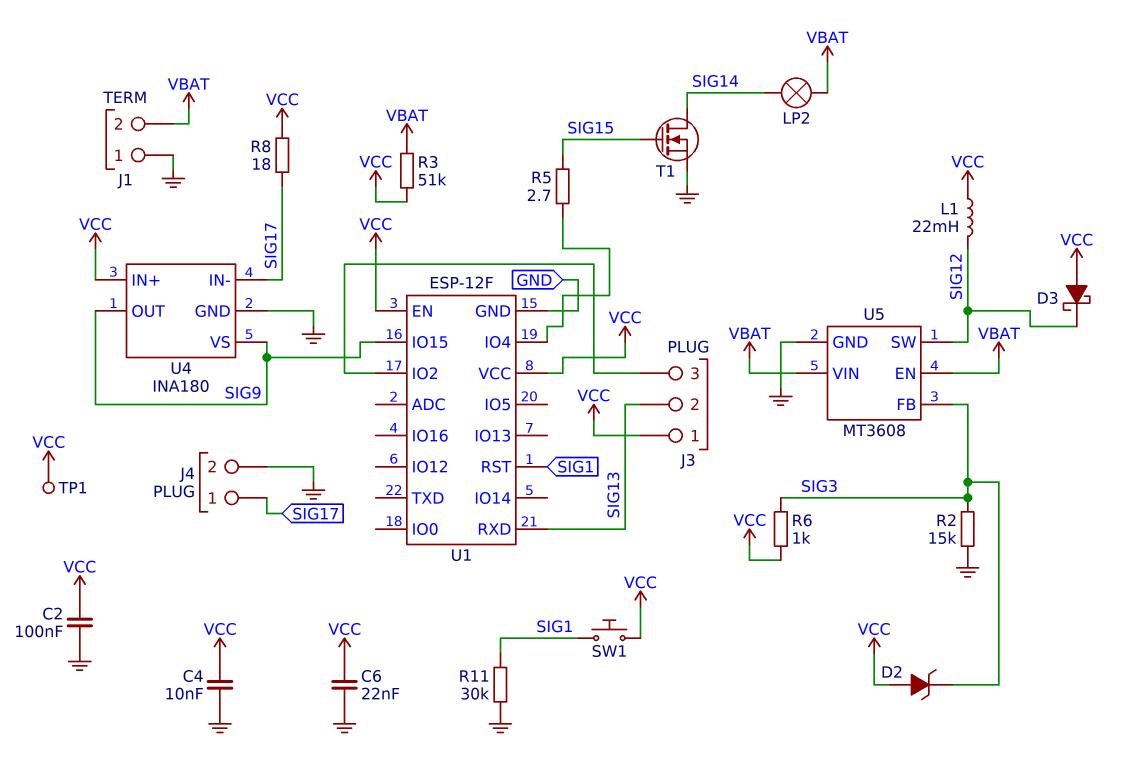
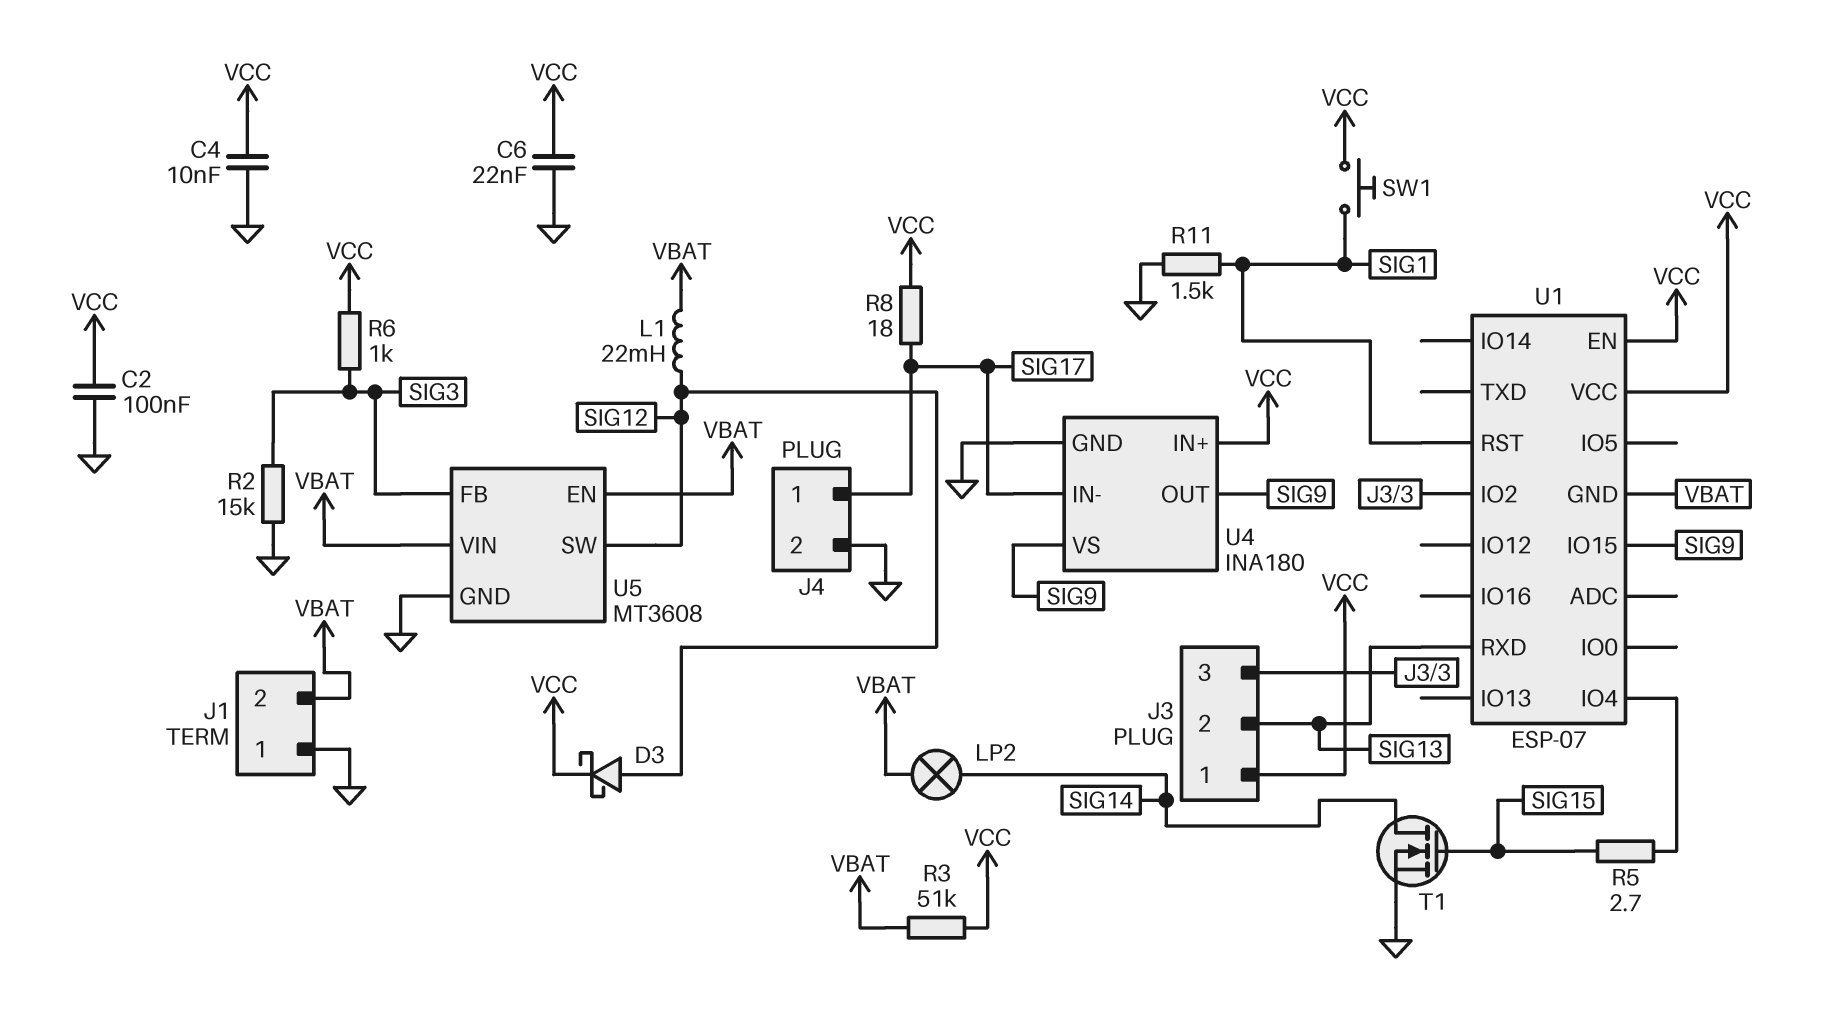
D2: zener (A VCC, K SIG3) -> none
D3: schottky (A VCC, K SIG12) -> schottky (A SIG12, K VCC)
L1: 22mH (SIG12, VCC) -> 22mH (SIG12, VBAT)
R11: 30k (GND, SIG1) -> 1.5k (GND, SIG1)
TP1: test point (VCC) -> none
U1: ESP-12F -> ESP-07
U1 pin GND: GND -> VBAT

